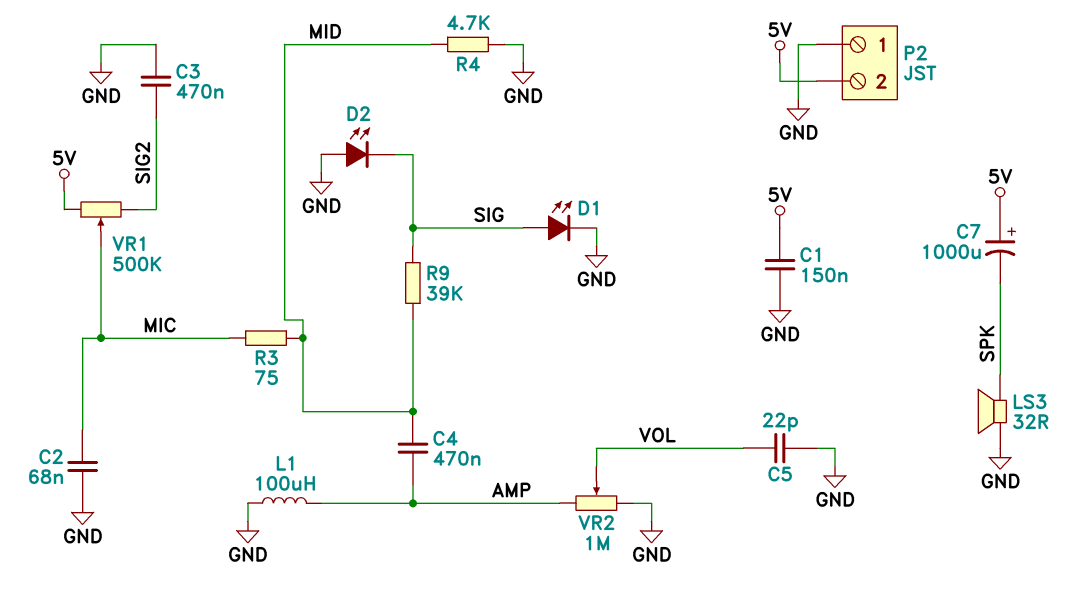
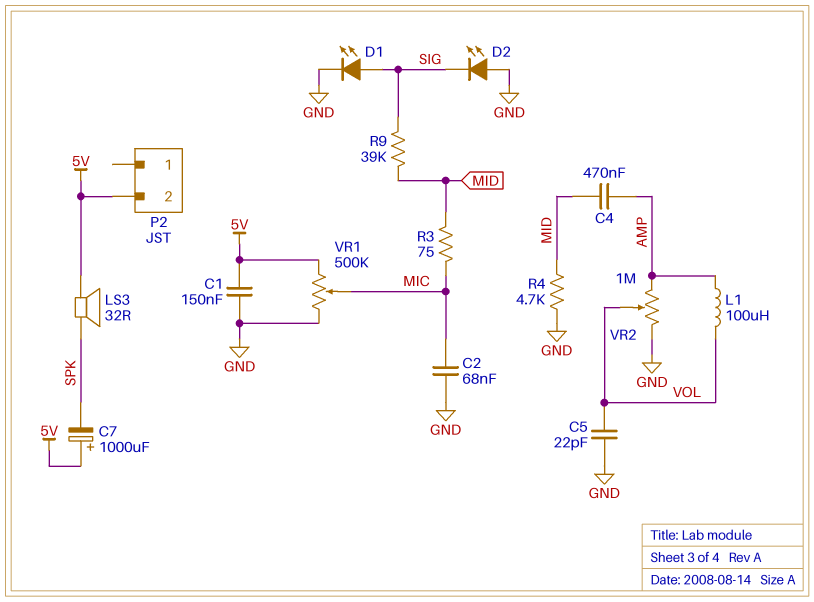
C3: 470nF (GND, SIG2) -> none
L1: 100uH (AMP, GND) -> 100uH (AMP, VOL)
LS3: speaker 32R (GND, SPK) -> speaker 32R (5V, SPK)
P2 pin 1: GND -> none
VR1: 500k (5V, SIG2, wiper MIC) -> 500k (5V, GND, wiper MIC)

